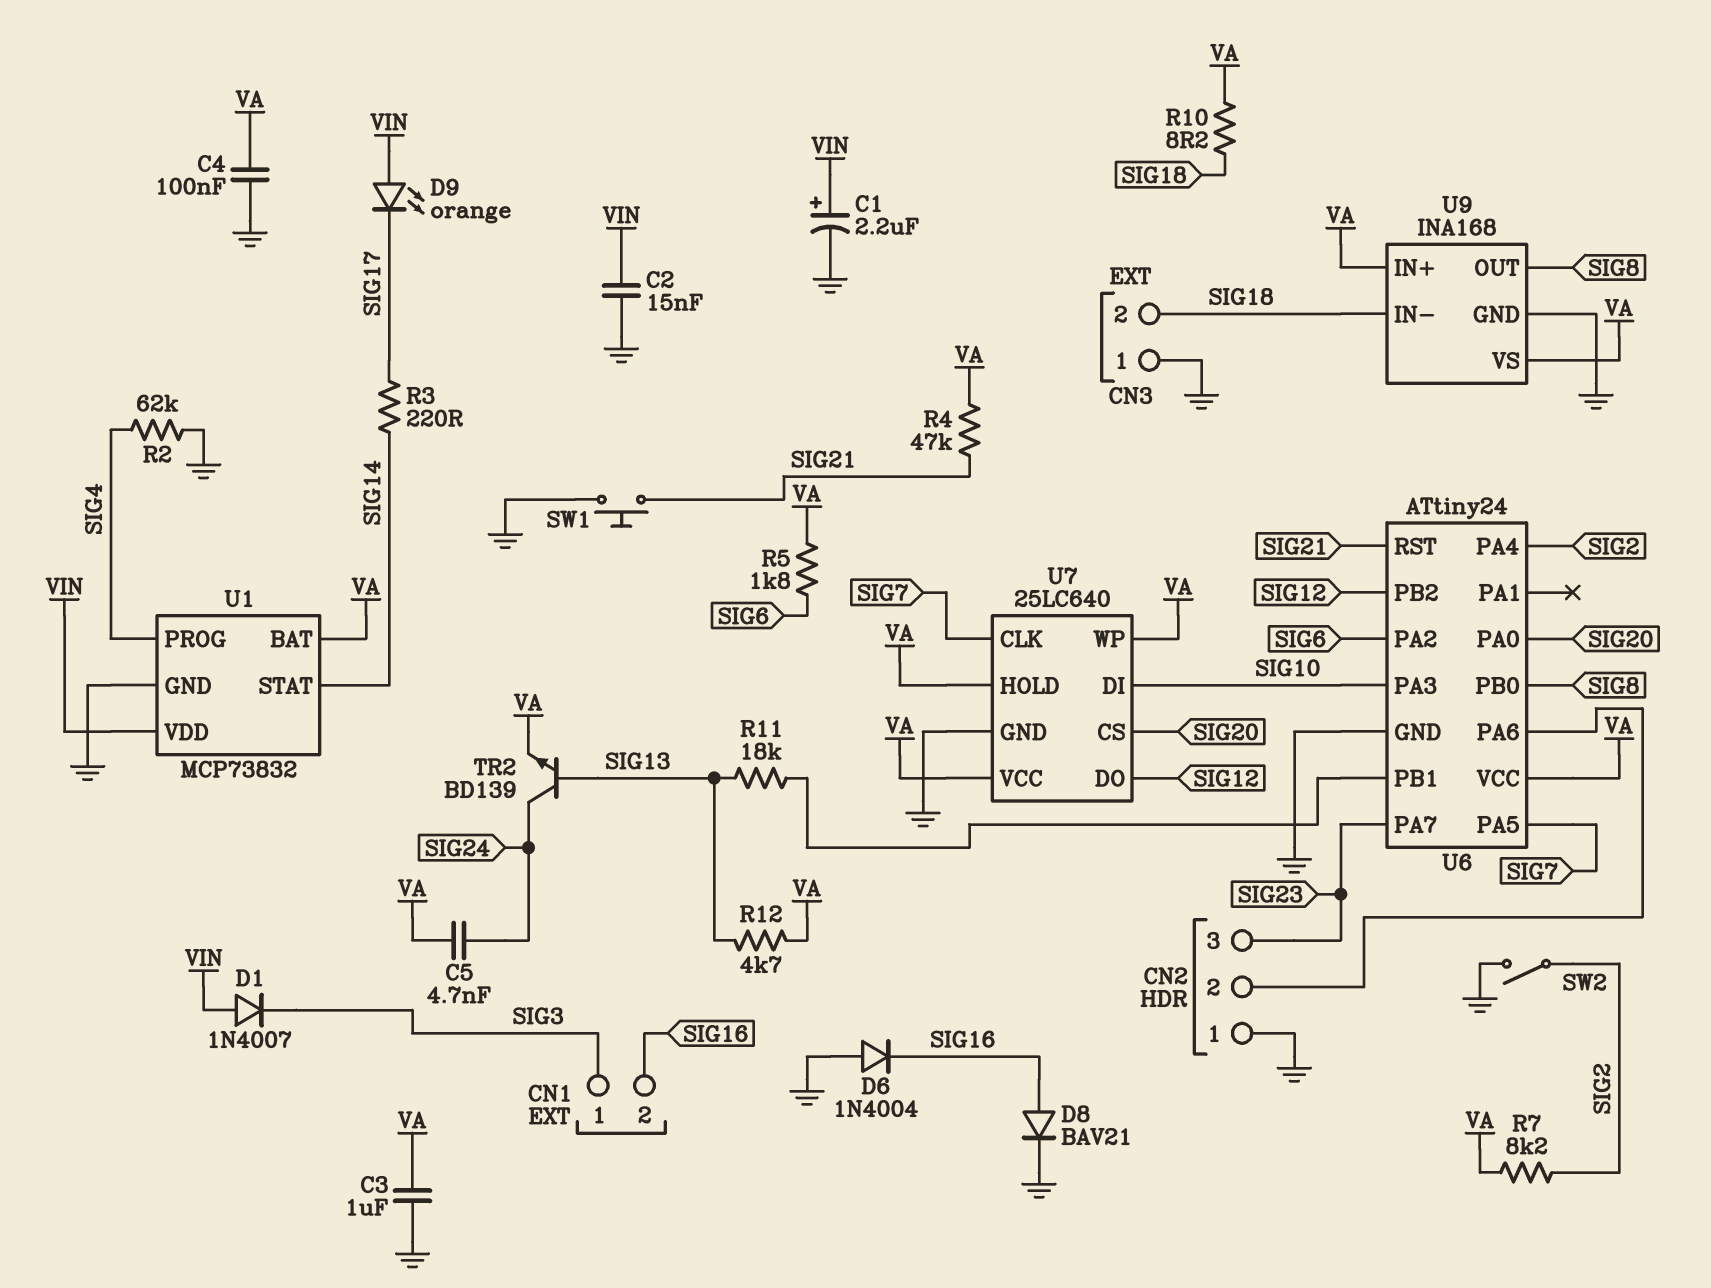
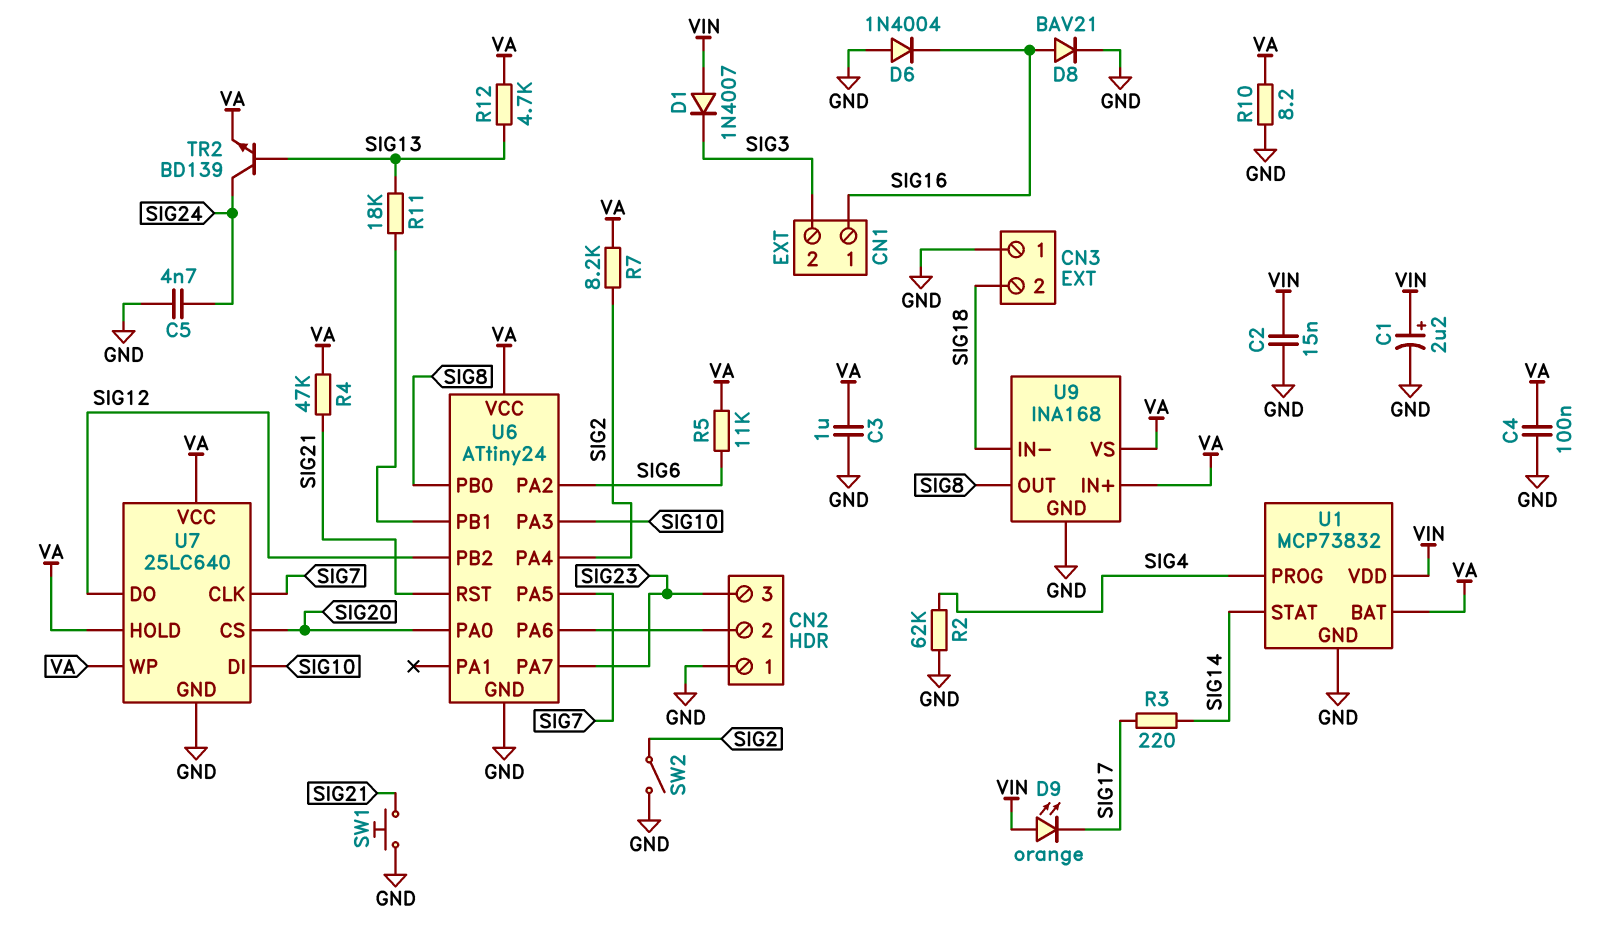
C5: 4.7nF (SIG24, VA) -> 4.7nF (GND, SIG24)
CN1 pin 1: SIG3 -> SIG16
CN1 pin 2: SIG16 -> SIG3
R5: 1.8k (SIG6, VA) -> 11k (SIG6, VA)
R10: 8.2 (SIG18, VA) -> 8.2 (GND, VA)

